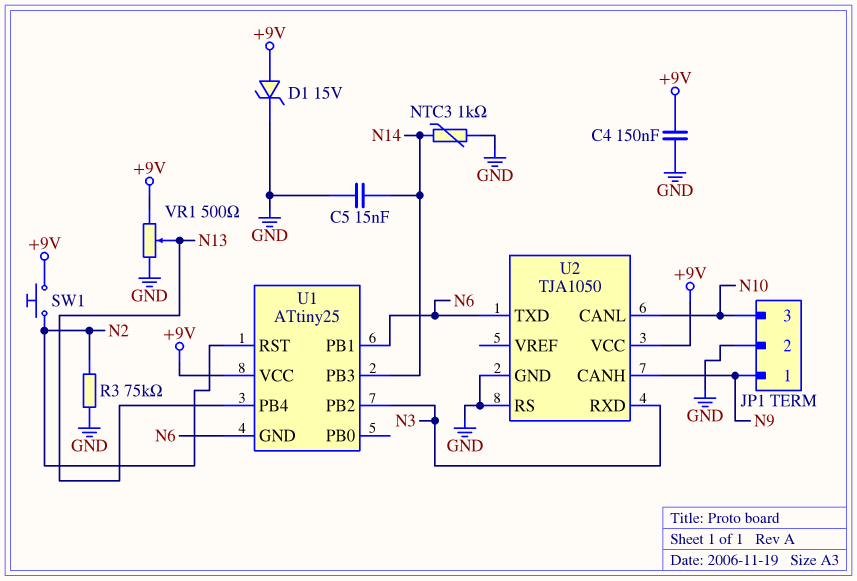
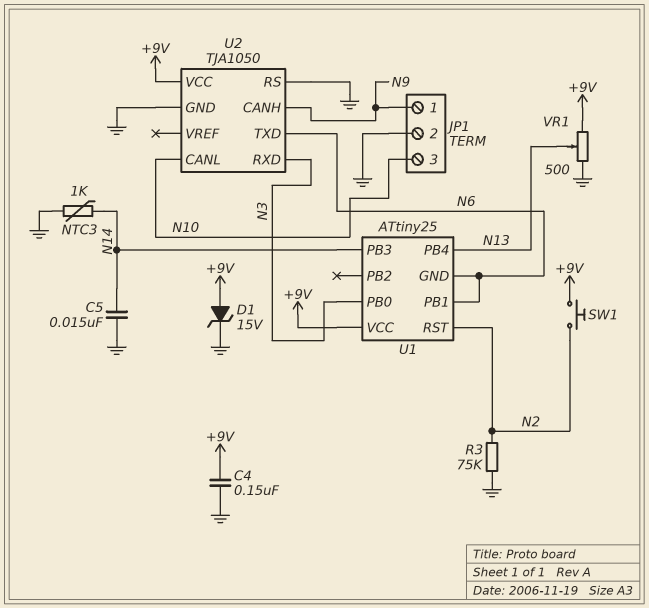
U1 pin PB0: none -> N3
U1 pin PB2: N3 -> none

